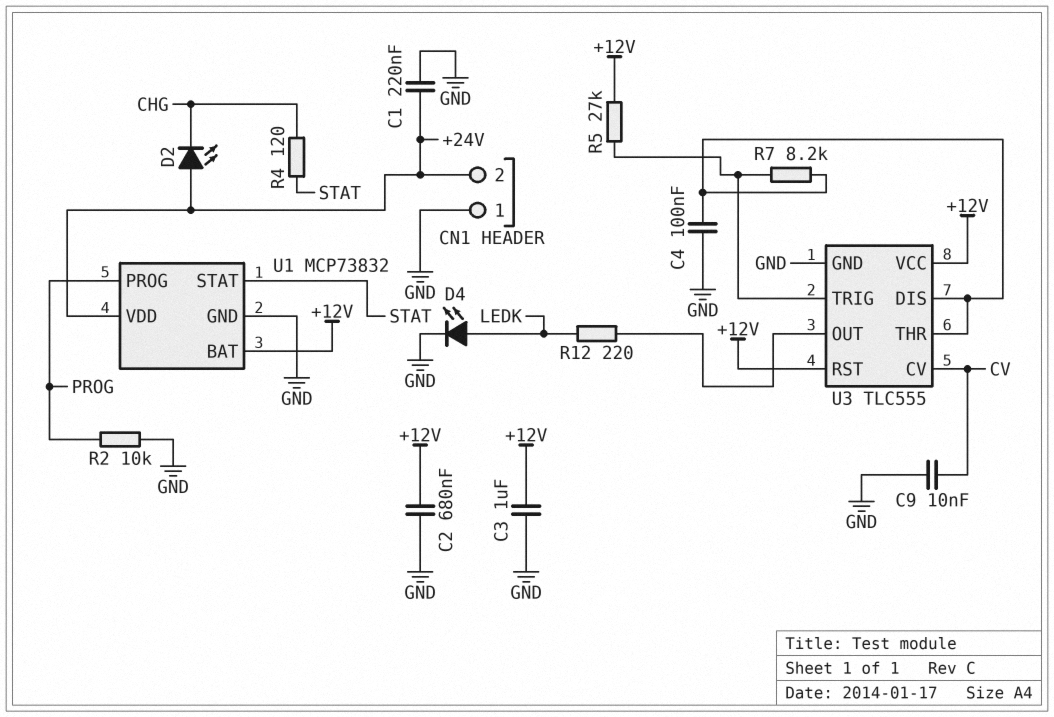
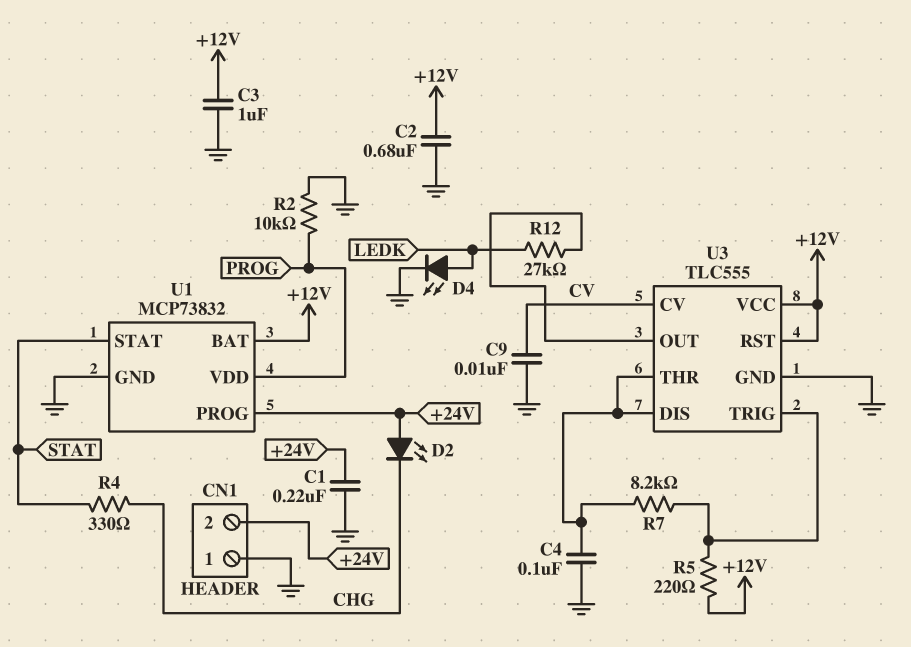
R4: 120 (CHG, STAT) -> 330 (CHG, STAT)
R5: 27k (+12V, U3/TRIG) -> 220 (+12V, U3/TRIG)
R12: 220 (LEDK, U3/OUT) -> 27k (LEDK, U3/OUT)
U1 pin PROG: PROG -> +24V
U1 pin VDD: +24V -> PROG

